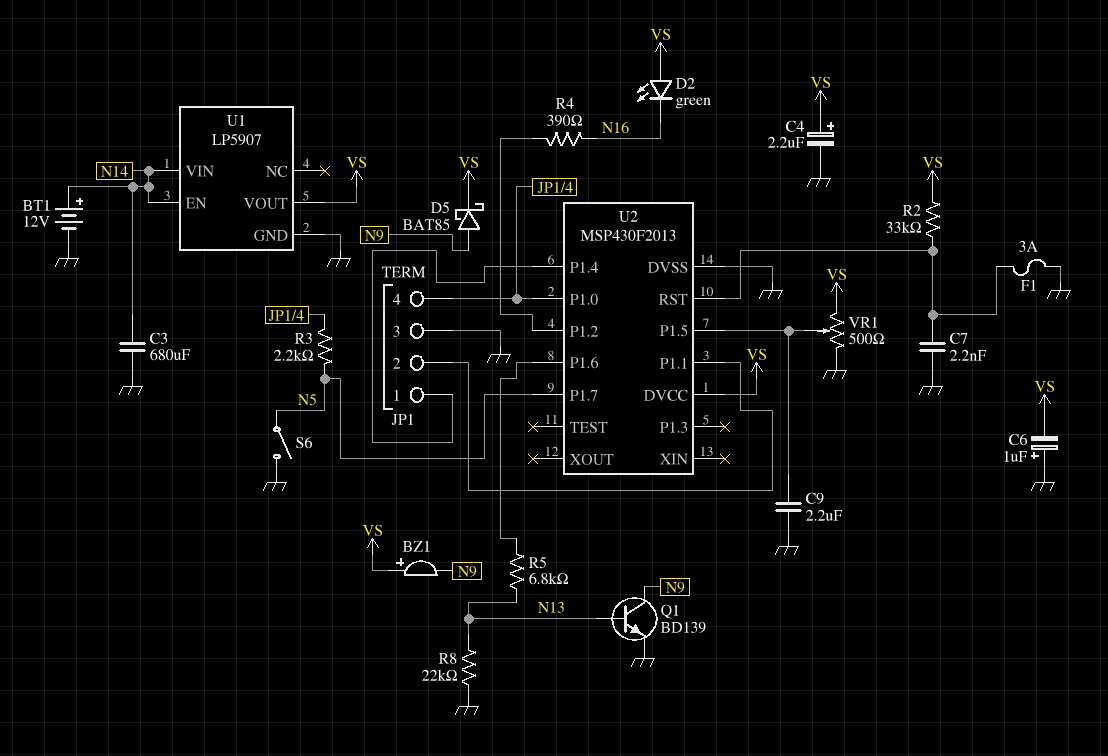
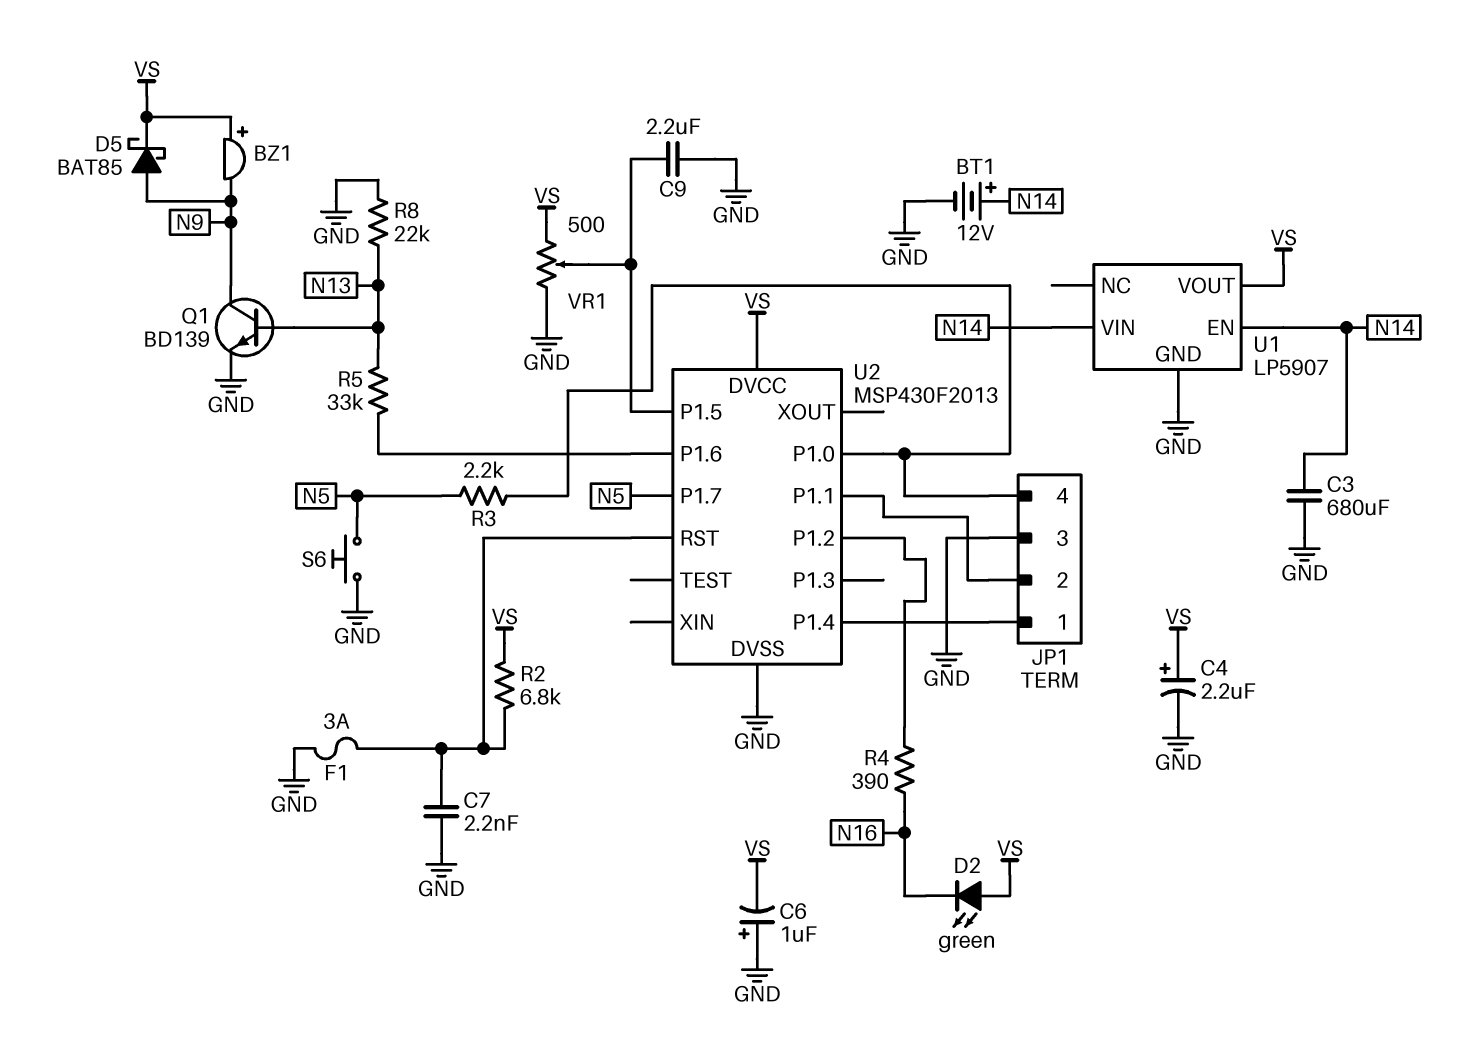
R2: 33k (U2/RST, VS) -> 6.8k (U2/RST, VS)
R5: 6.8k (N13, U2/P1.6) -> 33k (N13, U2/P1.6)
S6: switch (GND, N5) -> button (GND, N5)

